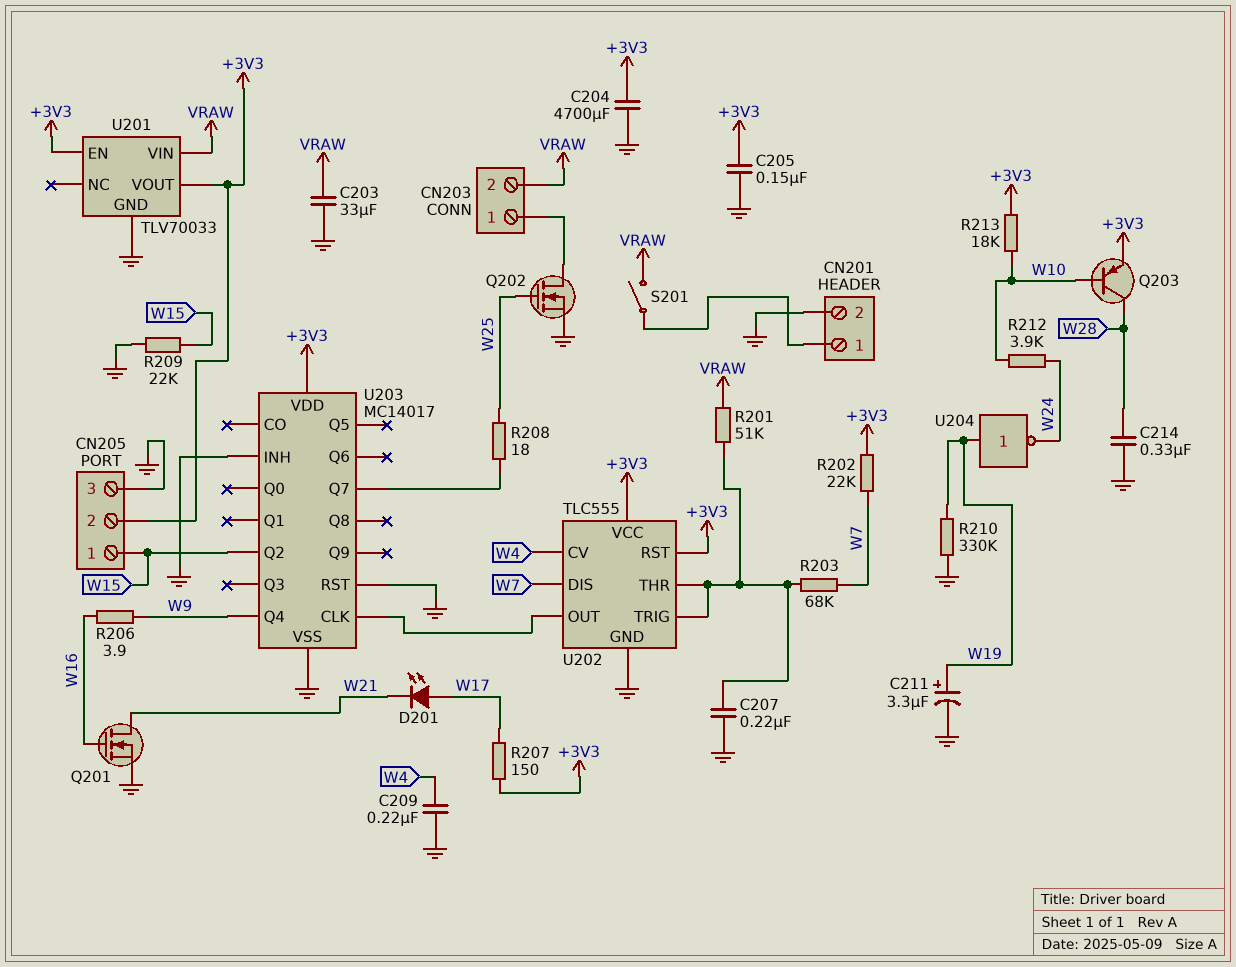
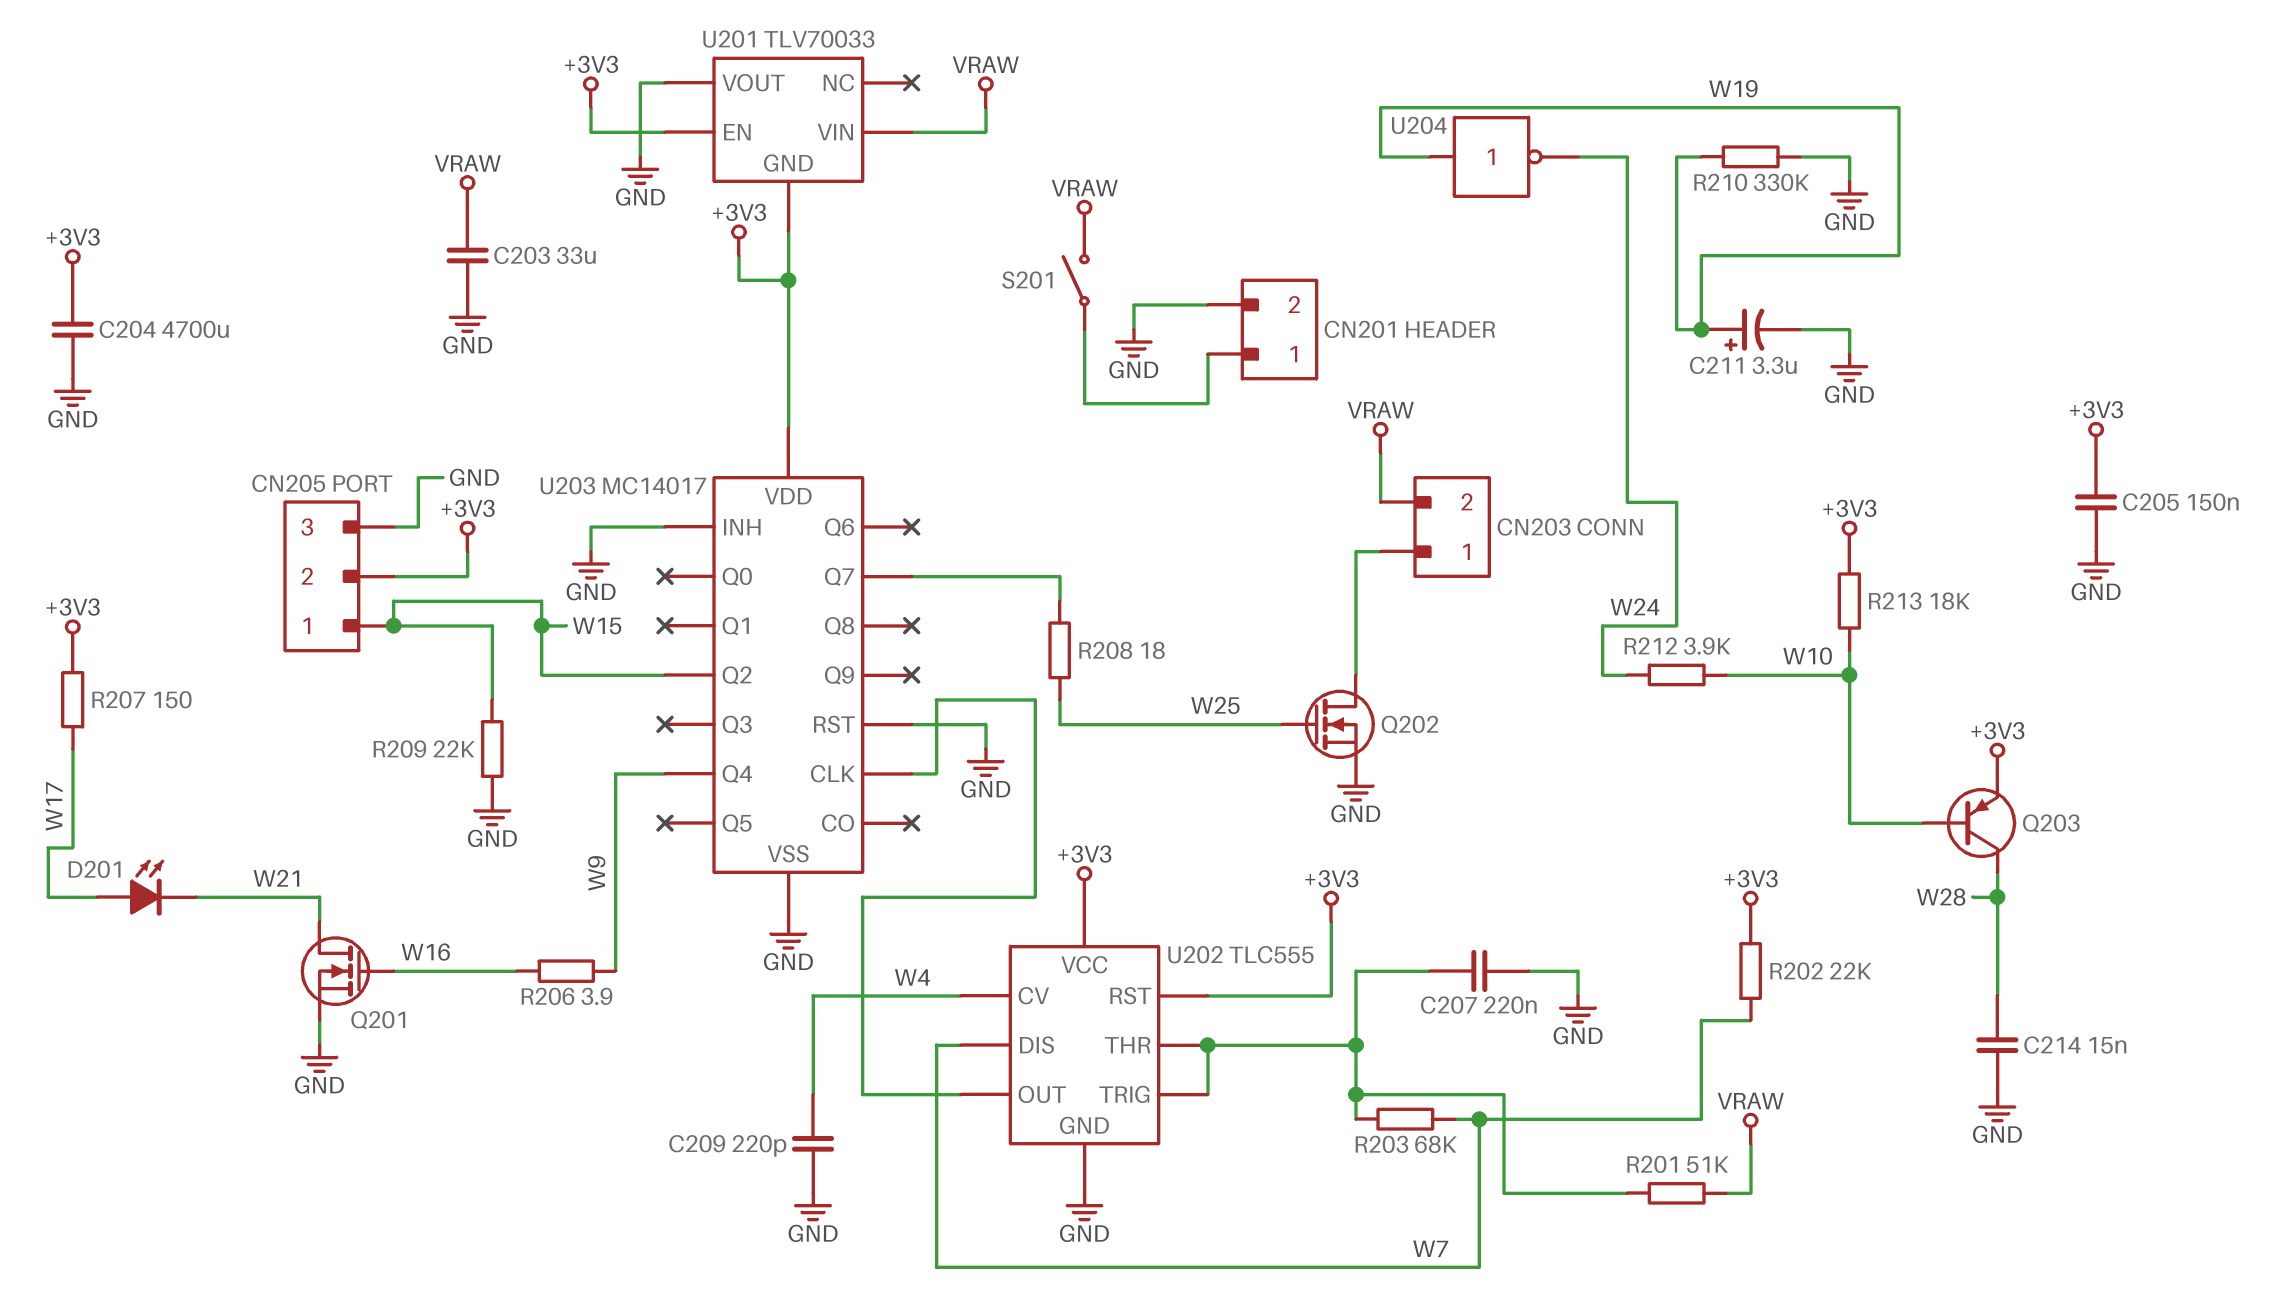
C209: 220nF (GND, W4) -> 220pF (GND, W4)
C214: 330nF (GND, W28) -> 15nF (GND, W28)
U201 pin GND: GND -> +3V3
U201 pin VOUT: +3V3 -> GND

